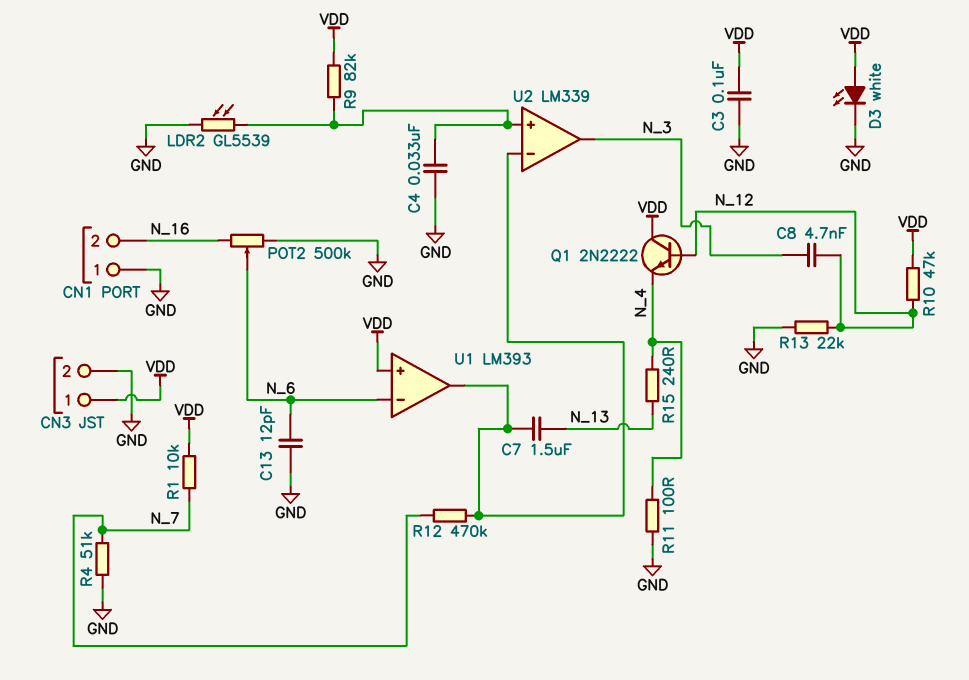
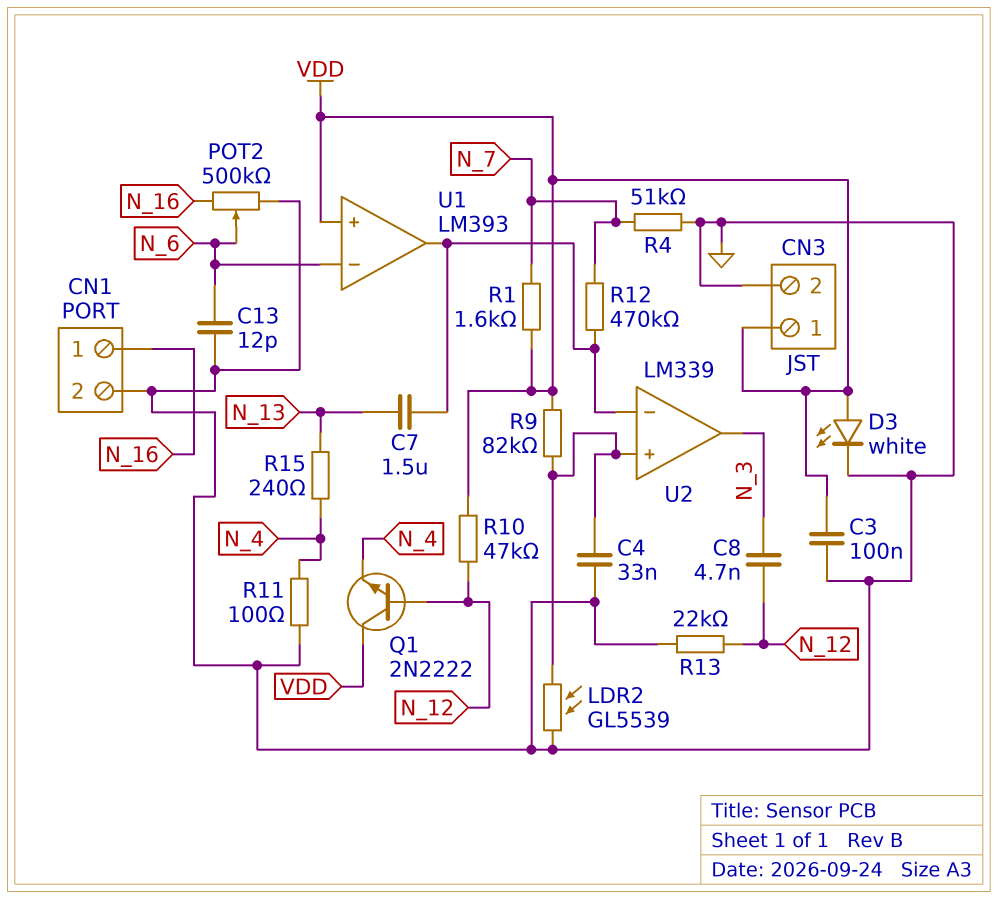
CN1 pin 1: GND -> N_16
CN1 pin 2: N_16 -> GND
R1: 10k (N_7, VDD) -> 1.6k (N_7, VDD)

